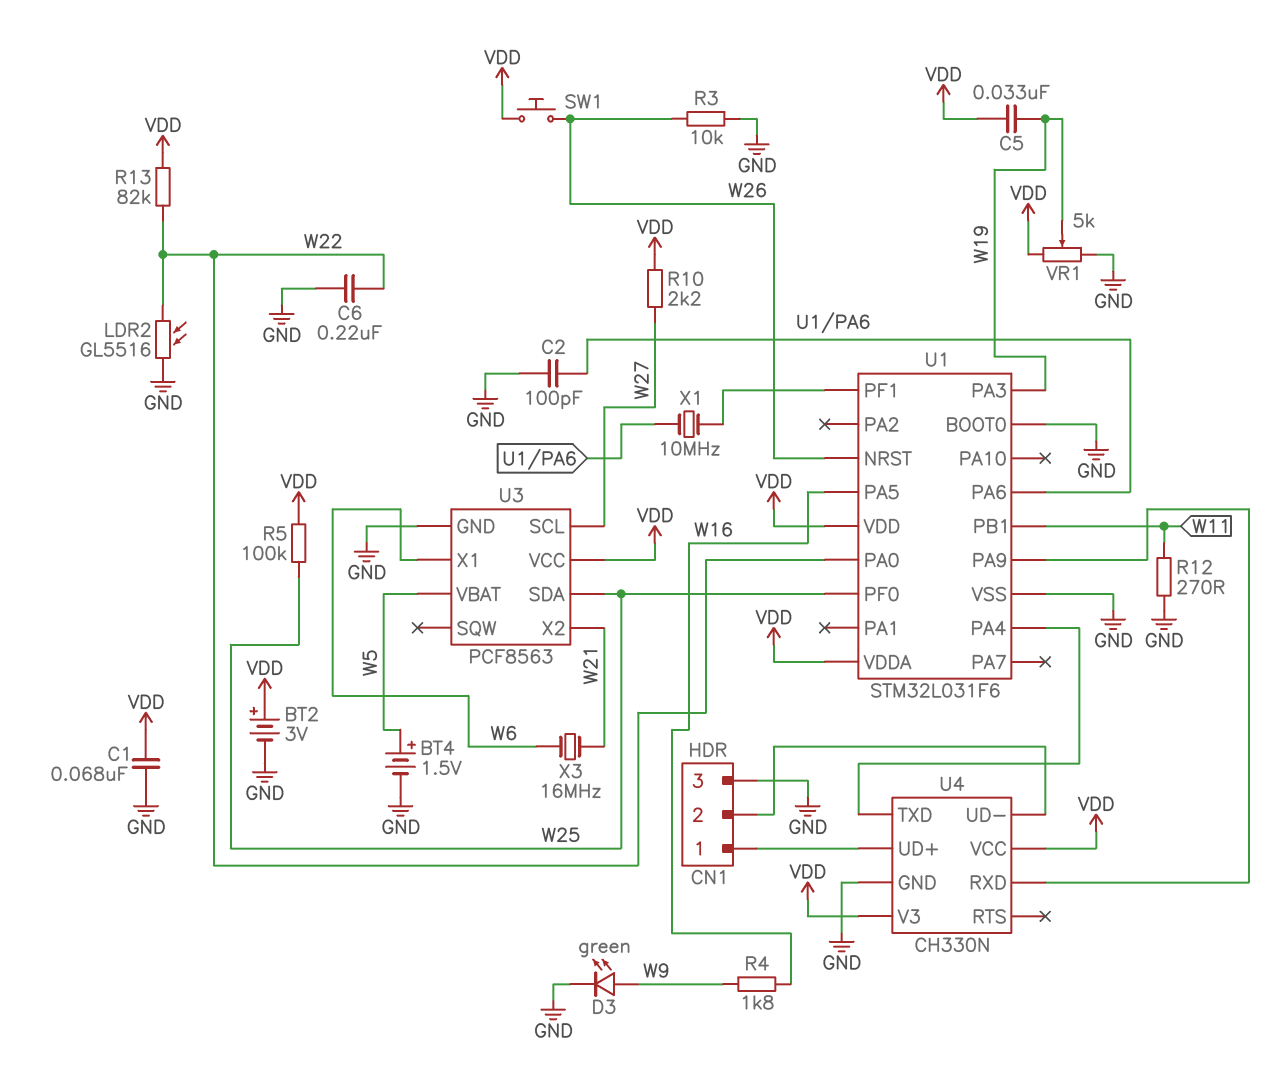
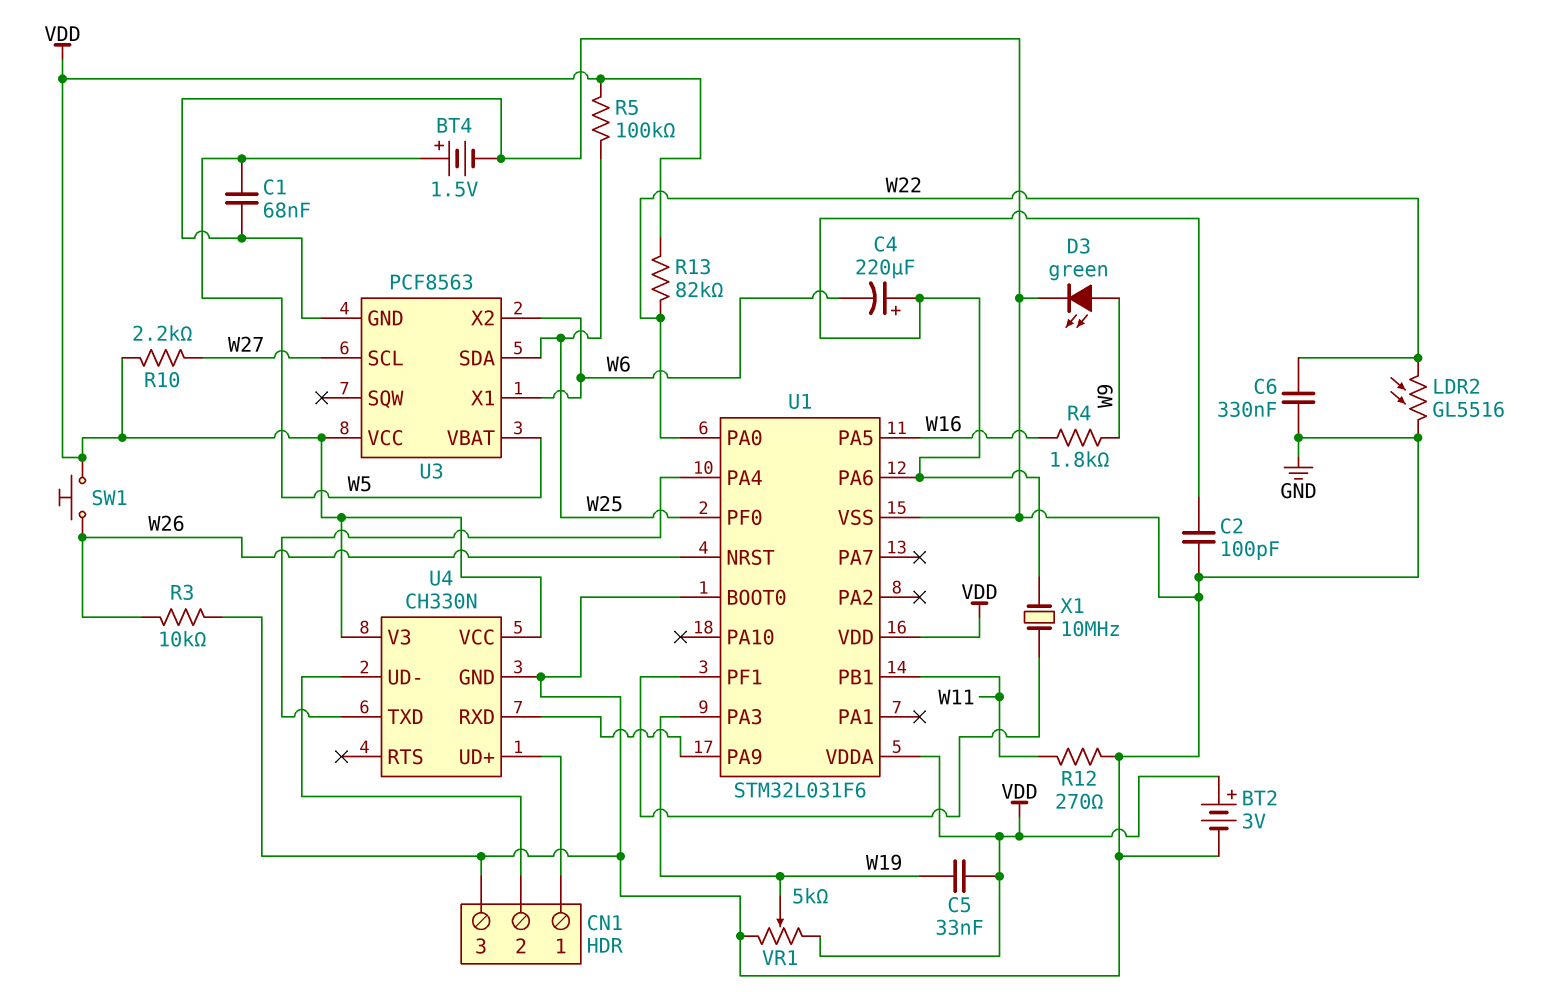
C1: 68nF (GND, VDD) -> 68nF (GND, W5)
C4: none -> 220uF (plus U1/PA6, minus W6)
C6: 220nF (GND, W22) -> 330nF (GND, W22)
U3 pin X2: W21 -> W6
X3: 16MHz (W6, W21) -> none

